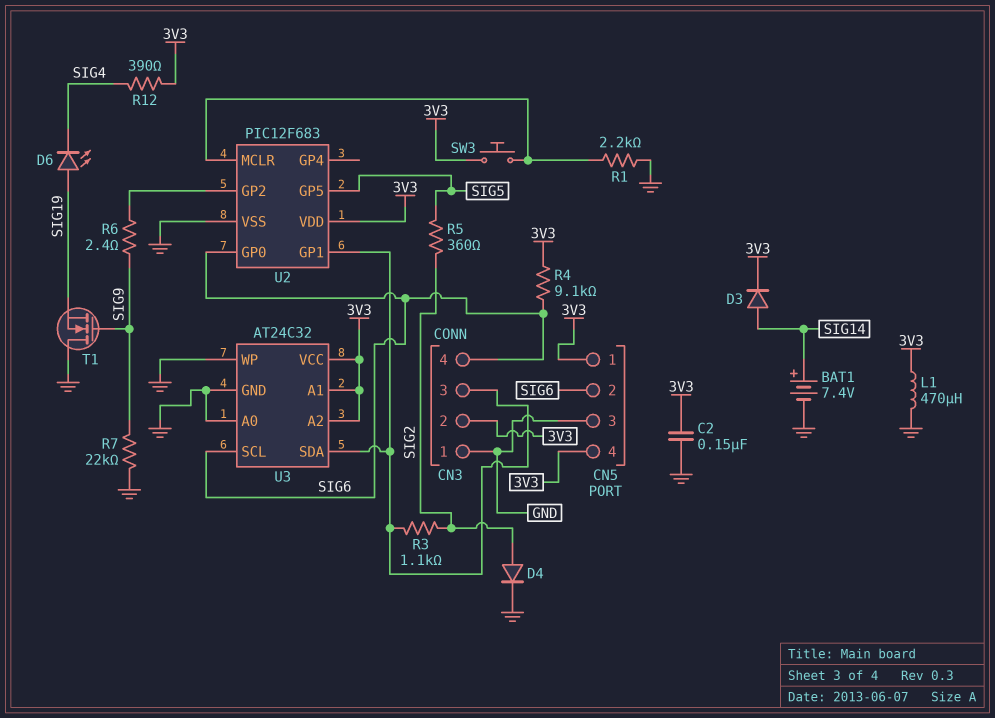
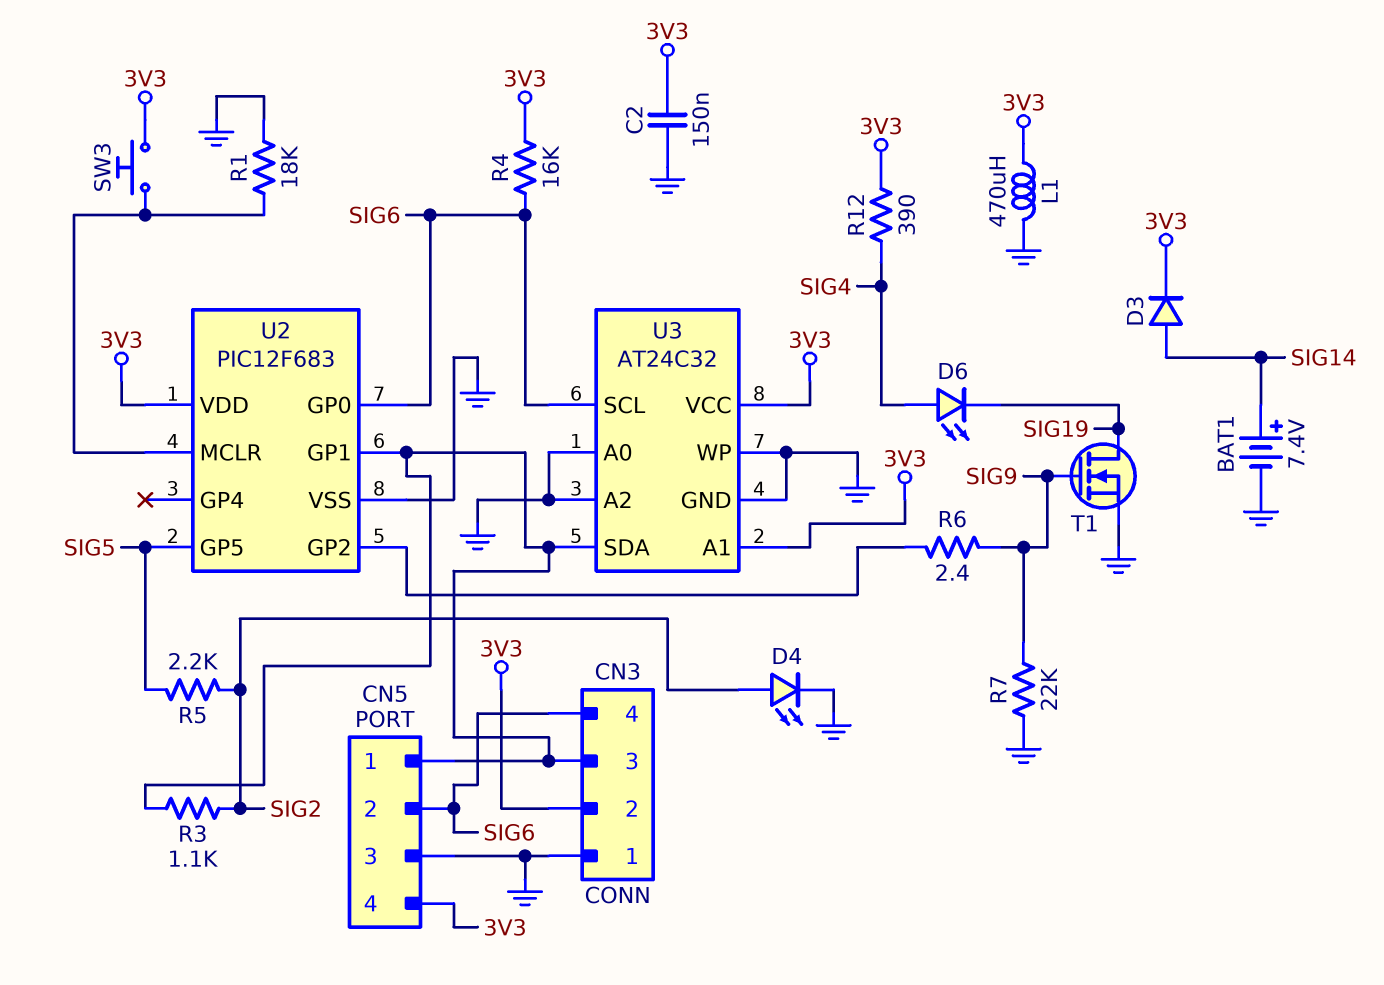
CN5 pin 1: 3V3 -> CN3/3
D4: diode (A SIG2, K GND) -> LED (A SIG2, K GND)
D6: LED (A SIG19, K SIG4) -> LED (A SIG4, K SIG19)
R1: 2.2k (GND, U2/MCLR) -> 18k (GND, U2/MCLR)
R4: 9.1k (3V3, SIG6) -> 16k (3V3, SIG6)
R5: 360 (SIG2, SIG5) -> 2.2k (SIG2, SIG5)
T1: NMOS (G SIG9, D GND, S SIG19) -> NMOS (G SIG9, D SIG19, S GND)
U3 pin A2: 3V3 -> GND

